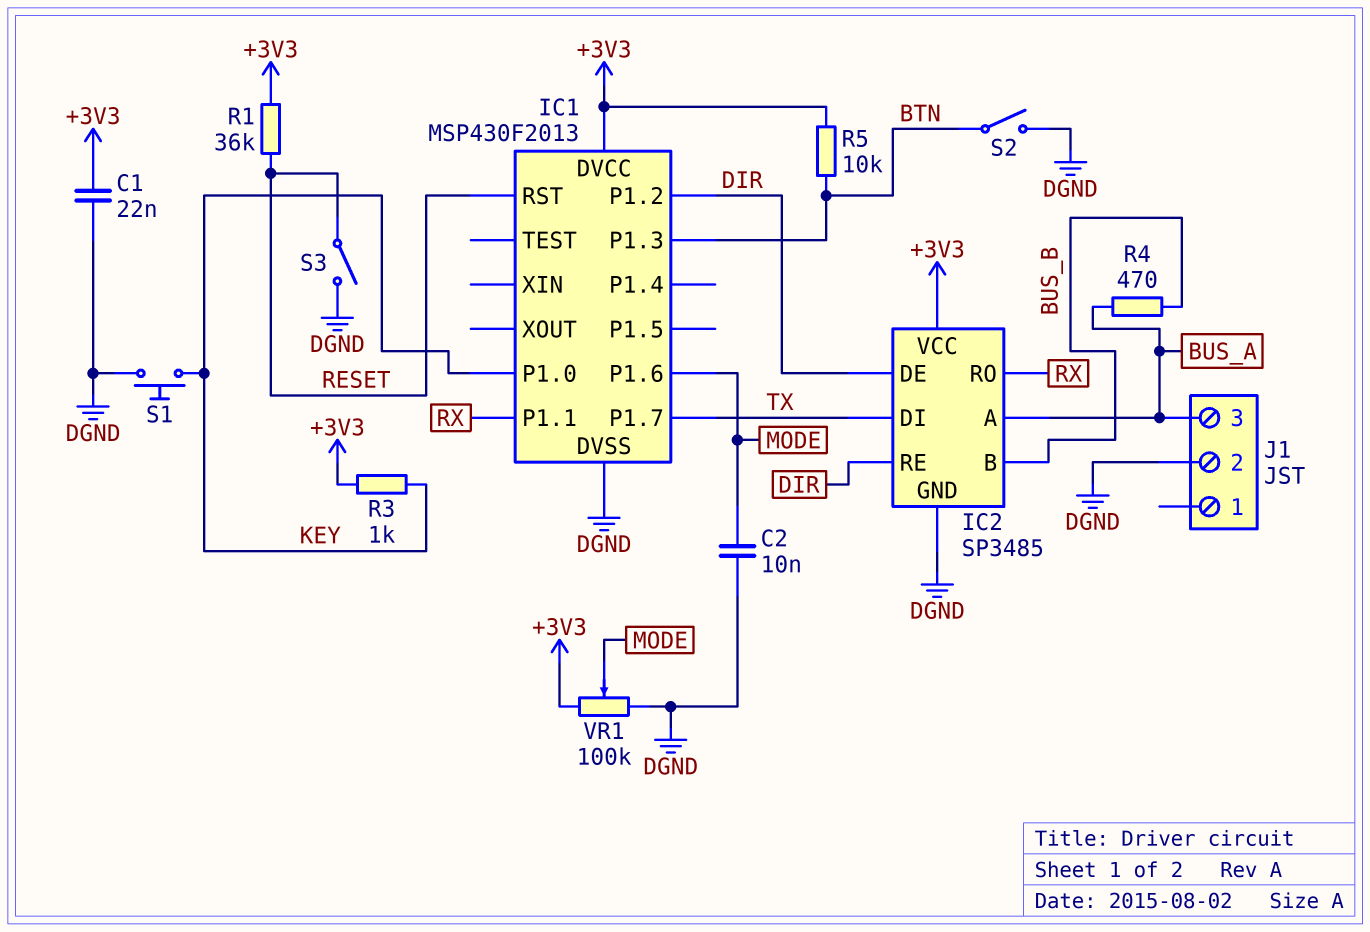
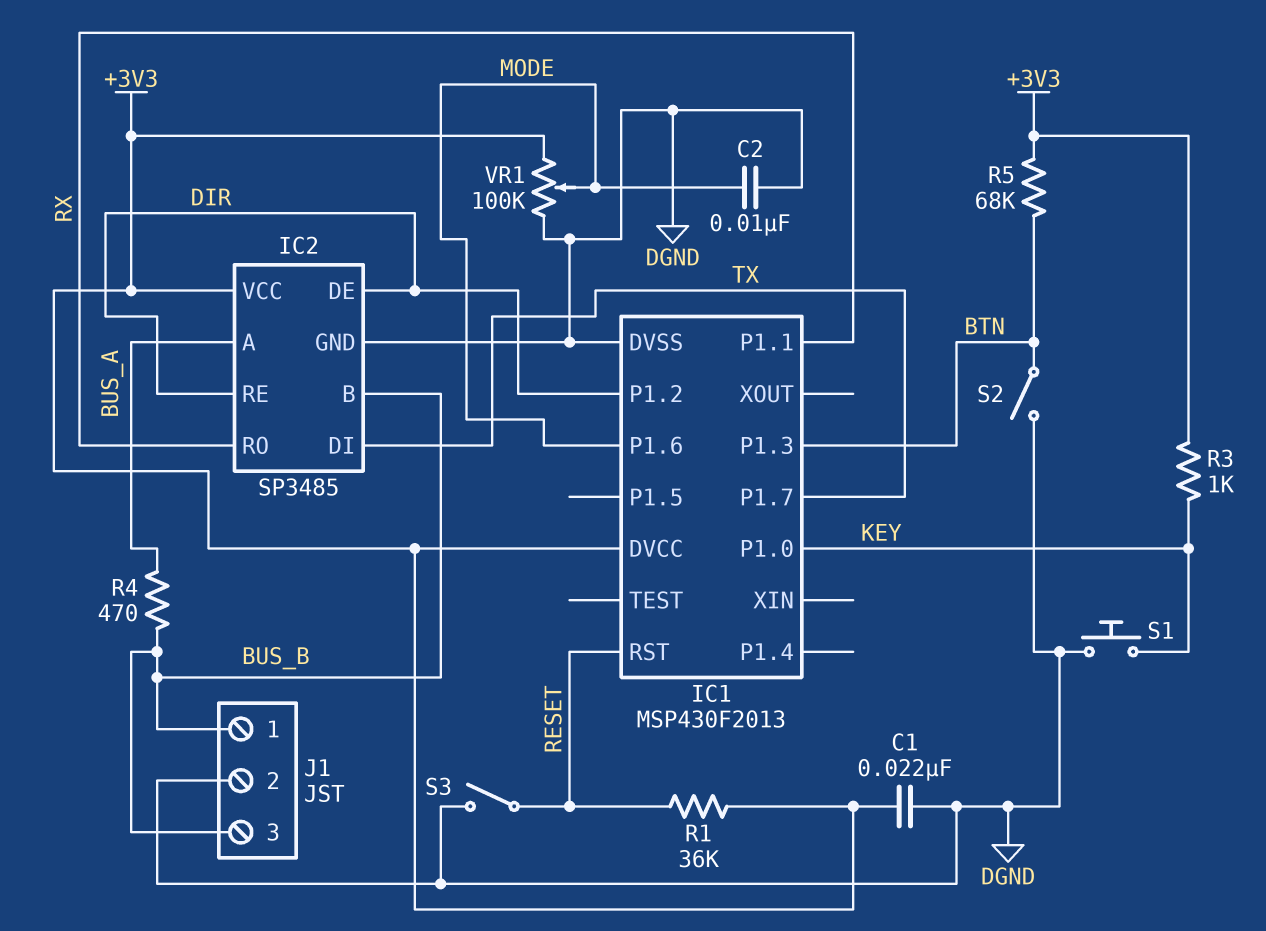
J1 pin 1: none -> BUS_B
J1 pin 3: BUS_A -> BUS_B
R5: 10k (+3V3, BTN) -> 68k (+3V3, BTN)

